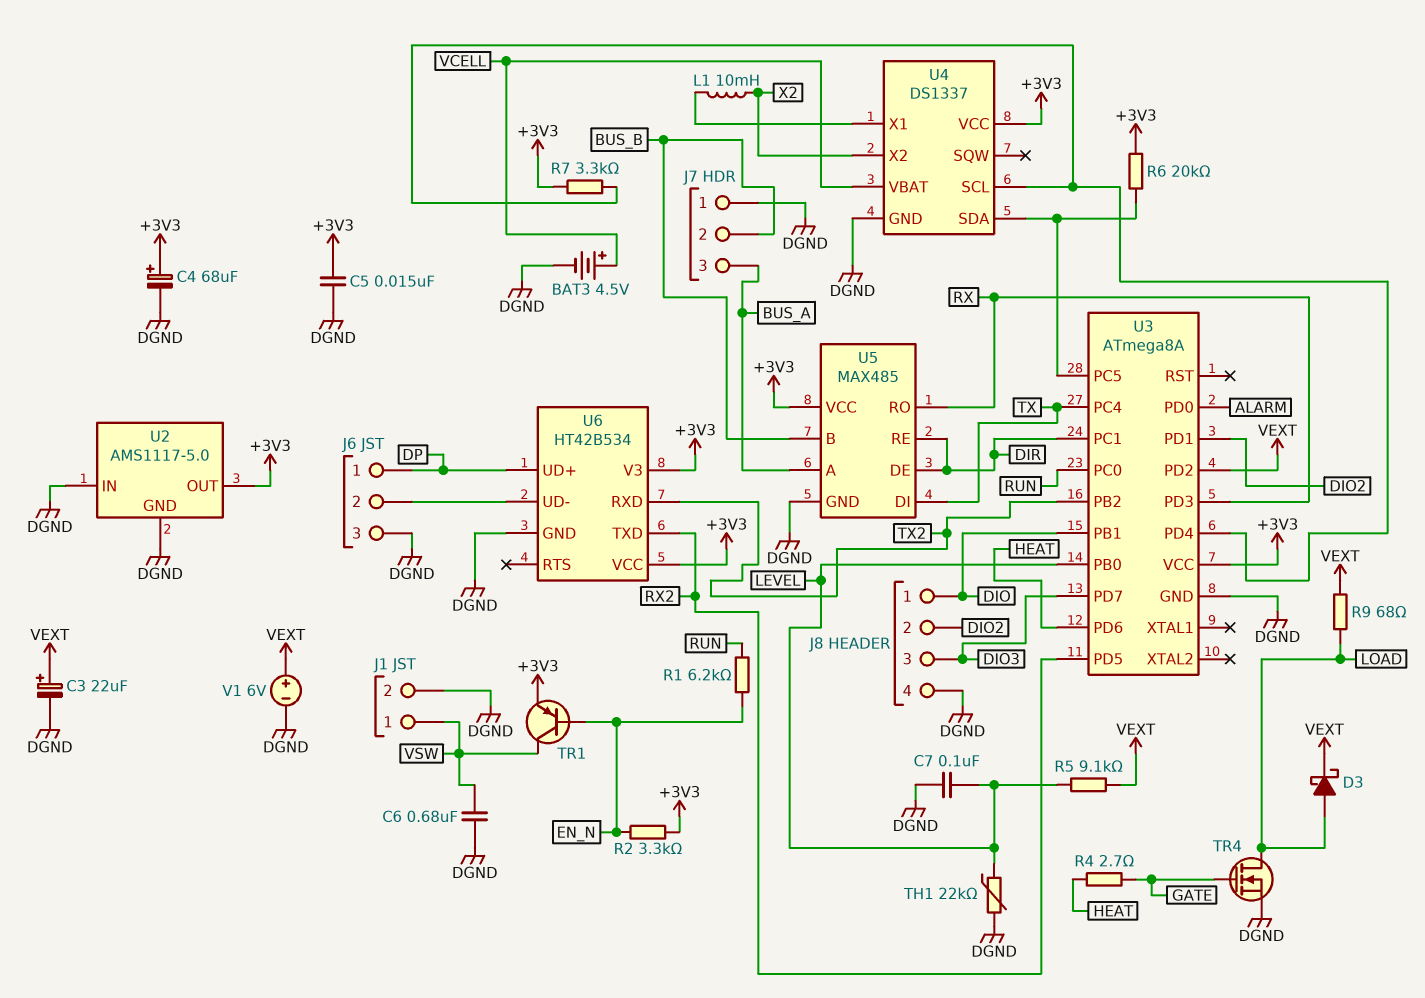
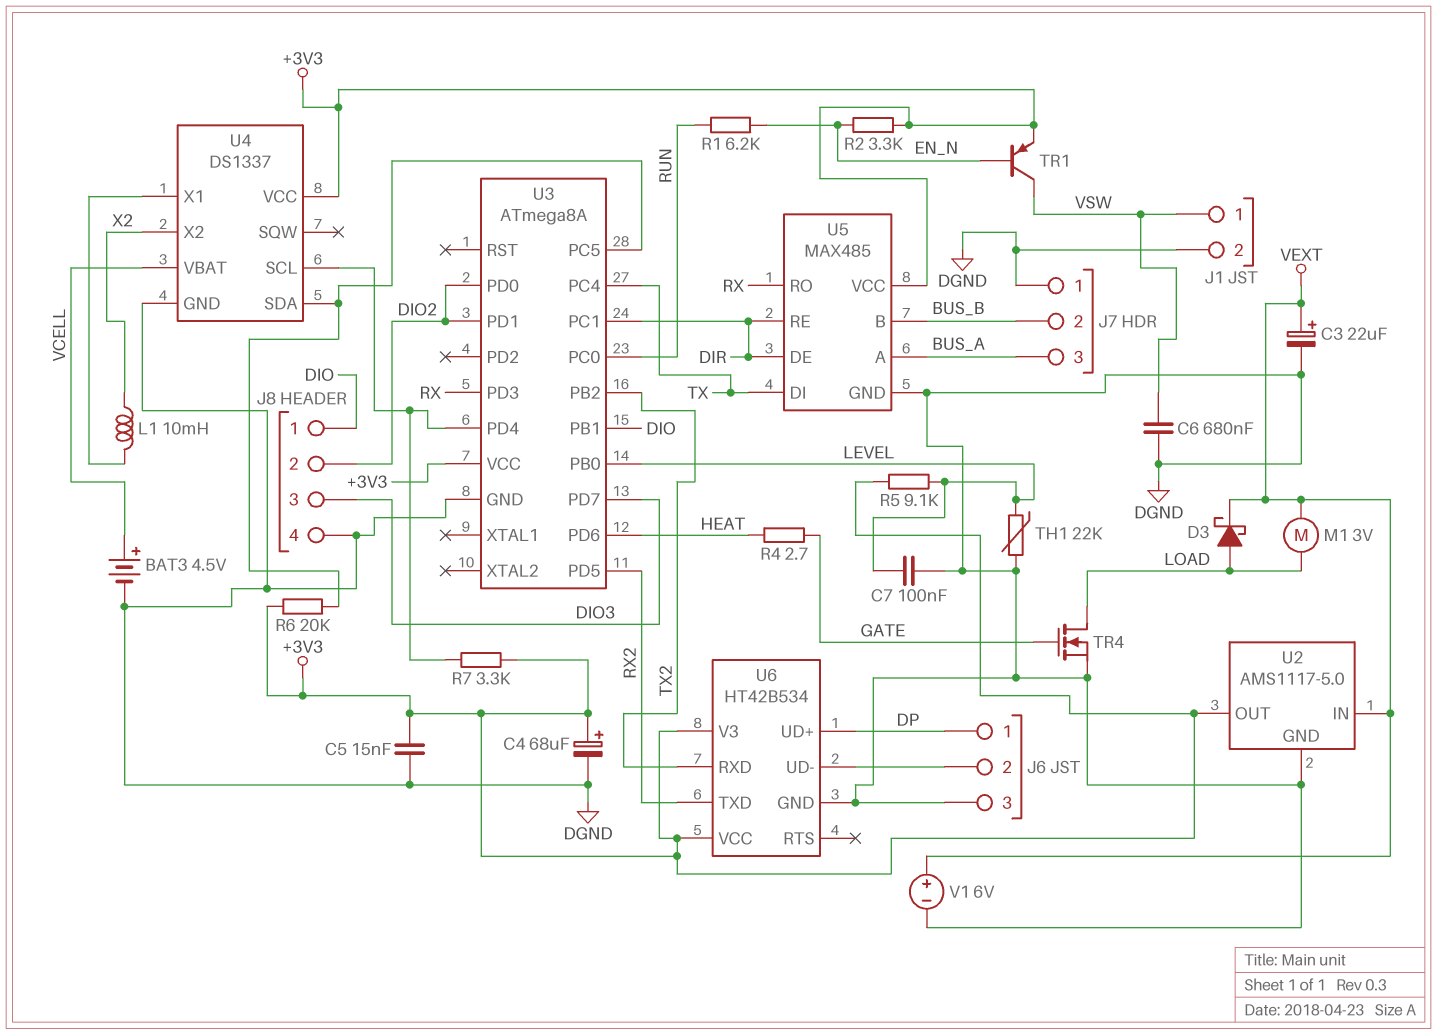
M1: none -> motor 3V (LOAD, VEXT)
R5: 9.1k (LEVEL, VEXT) -> 9.1k (+3V3, LEVEL)
R9: 68 (LOAD, VEXT) -> none
U2 pin IN: DGND -> VEXT
U3 pin PD0: ALARM -> DIO2
U3 pin PD2: VEXT -> none

